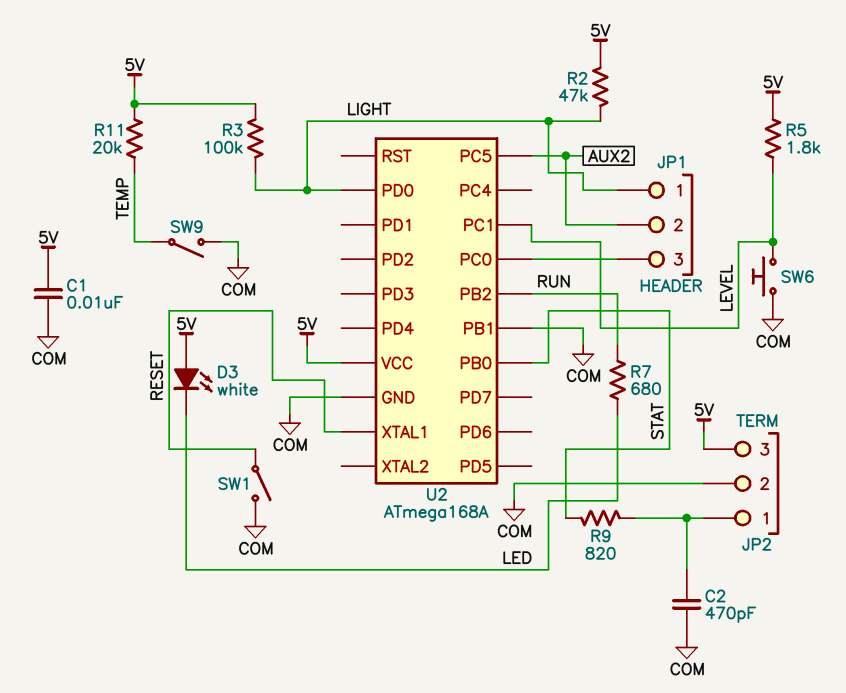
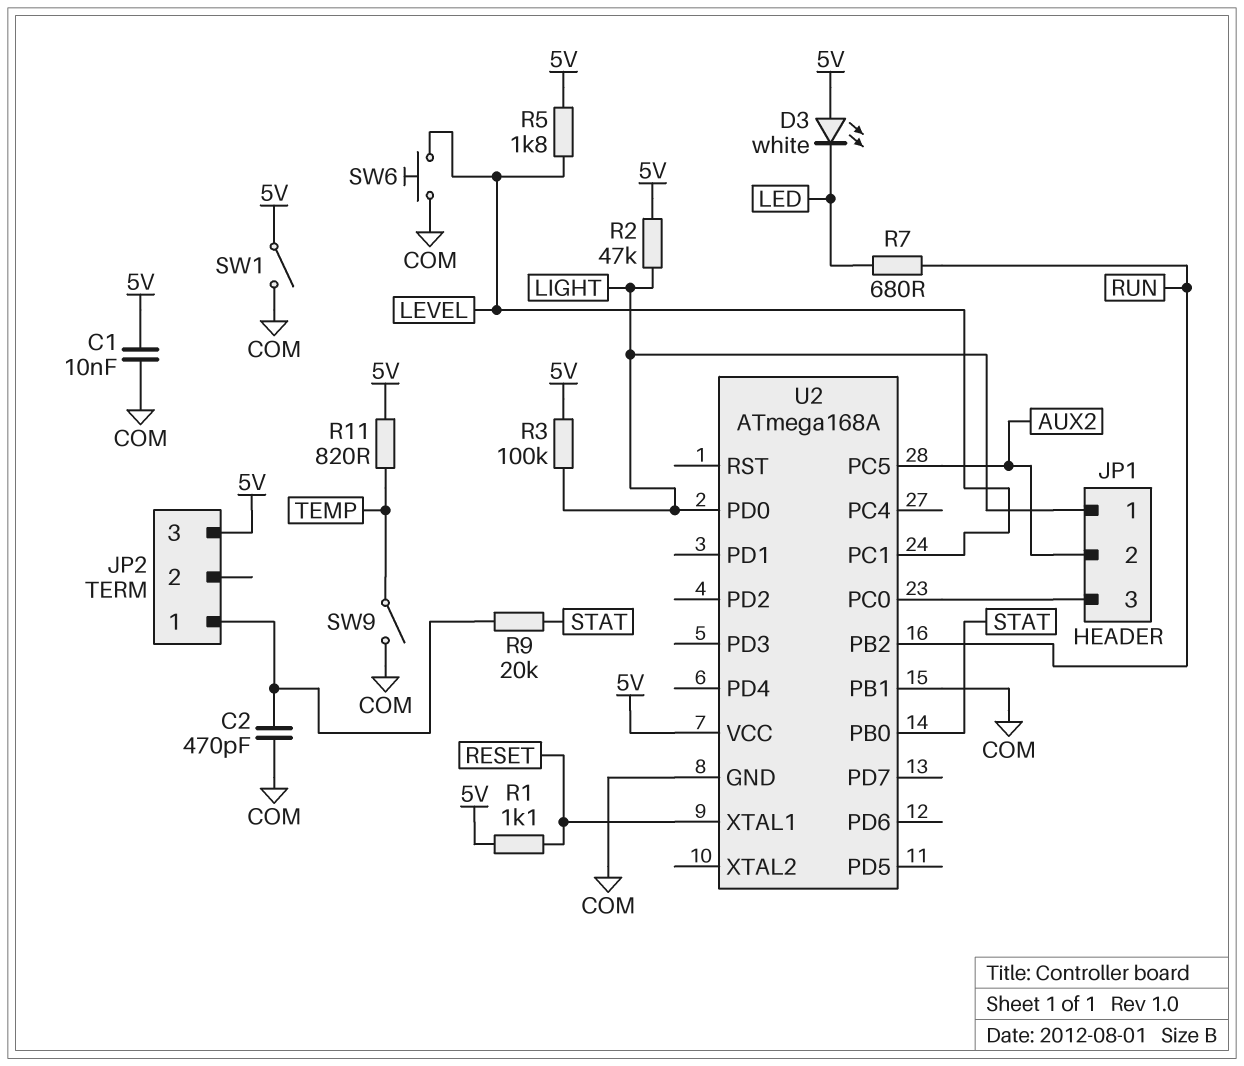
JP2 pin 2: COM -> none
R1: none -> 1.1k (5V, RESET)
R9: 820 (JP2/1, STAT) -> 20k (JP2/1, STAT)
R11: 20k (5V, TEMP) -> 820 (5V, TEMP)
SW1: switch (COM, RESET) -> switch (5V, COM)

